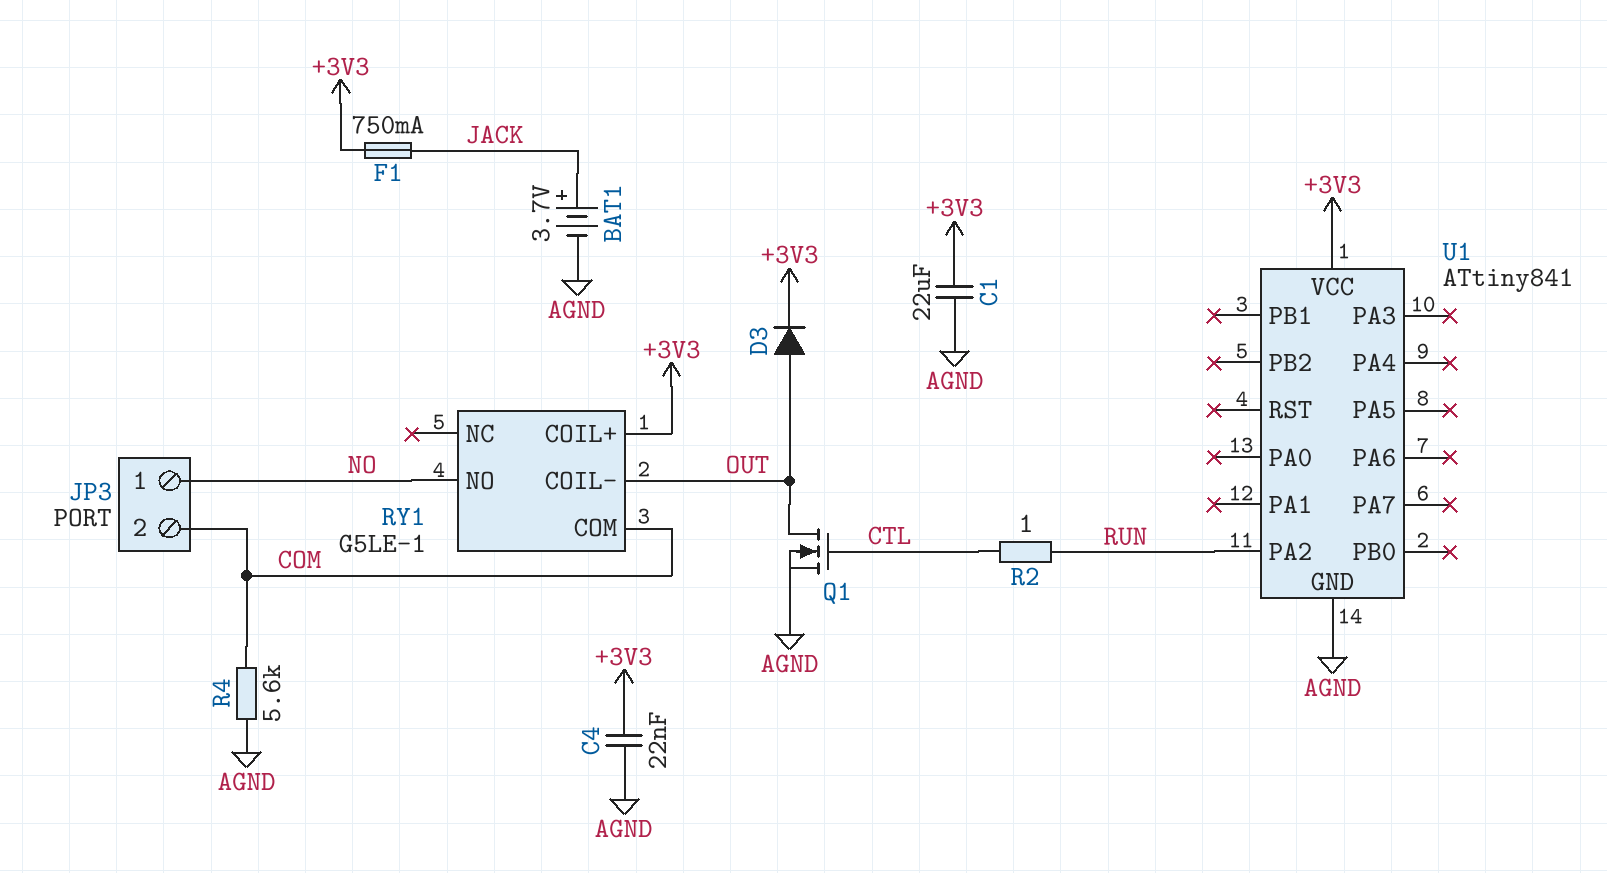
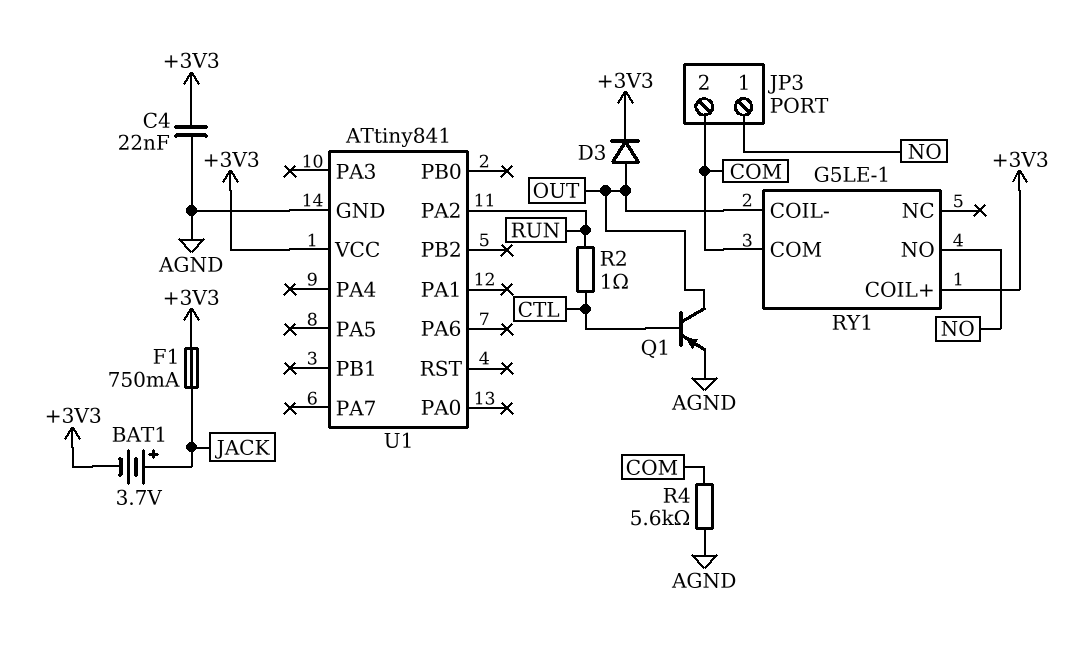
BAT1: 3.7V (plus JACK, minus AGND) -> 3.7V (plus JACK, minus +3V3)
C1: 22uF (+3V3, AGND) -> none
Q1: NMOS (G CTL, D OUT, S AGND) -> PNP (B CTL, C OUT, E AGND)

